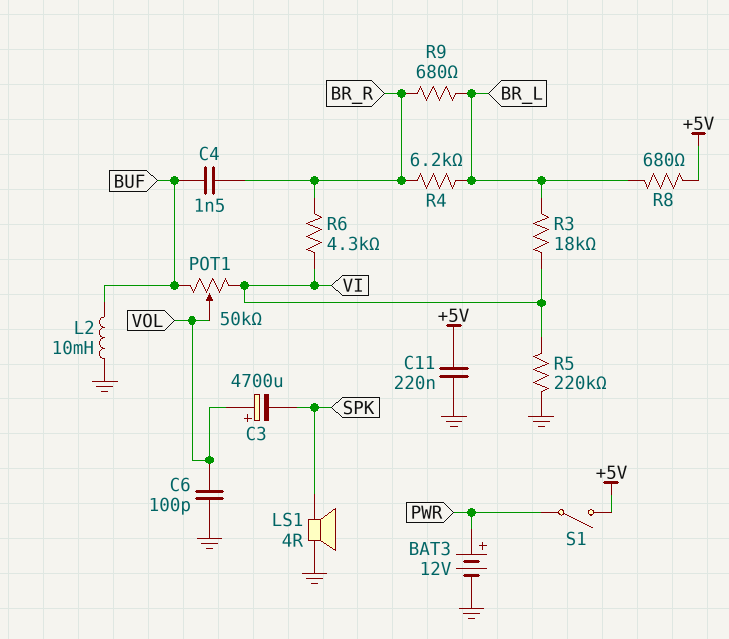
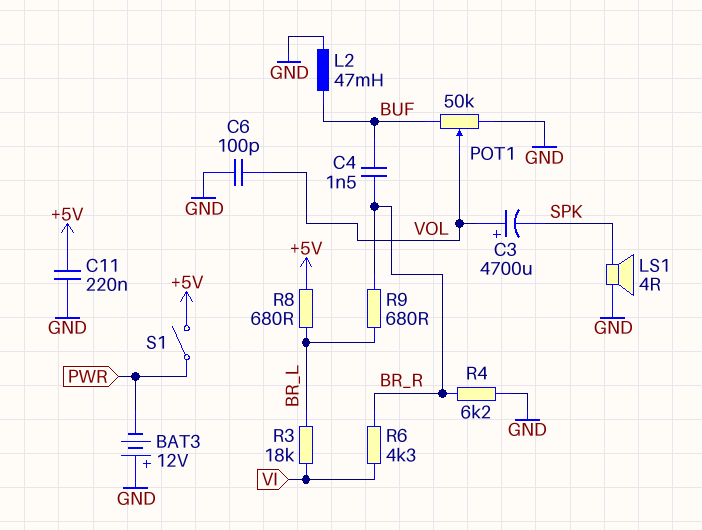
BAT3: 12V (plus PWR, minus GND) -> 12V (plus GND, minus PWR)
L2: 10mH (BUF, GND) -> 47mH (BUF, GND)
POT1: 50k (BUF, VI, wiper VOL) -> 50k (BUF, GND, wiper VOL)
R4: 6.2k (BR_L, BR_R) -> 6.2k (BR_R, GND)
R5: 220k (GND, VI) -> none

